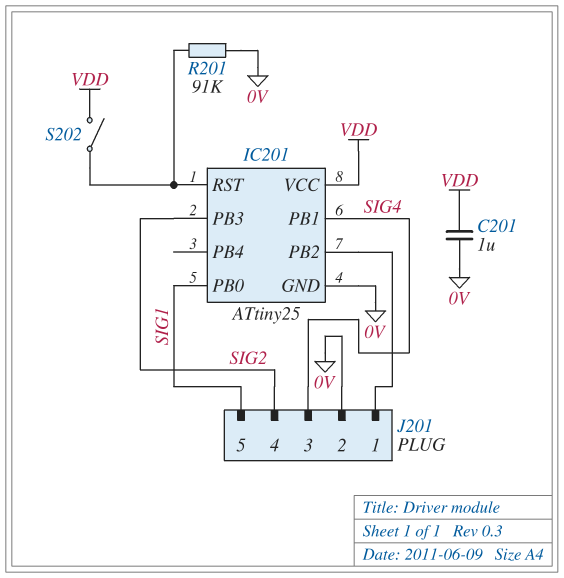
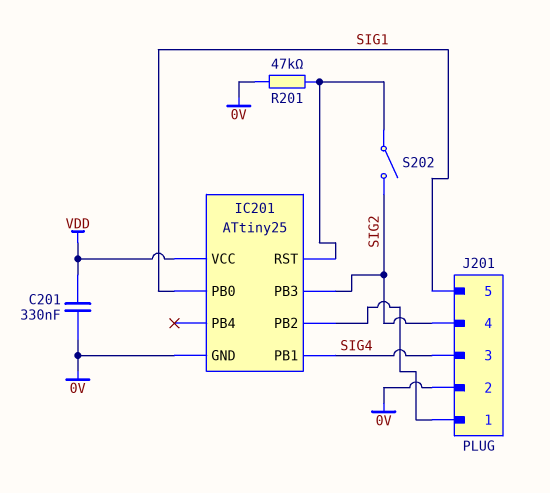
C201: 1uF (0V, VDD) -> 330nF (0V, VDD)
R201: 91k (0V, IC201/RST) -> 47k (0V, IC201/RST)
S202: switch (IC201/RST, VDD) -> switch (IC201/RST, SIG2)

